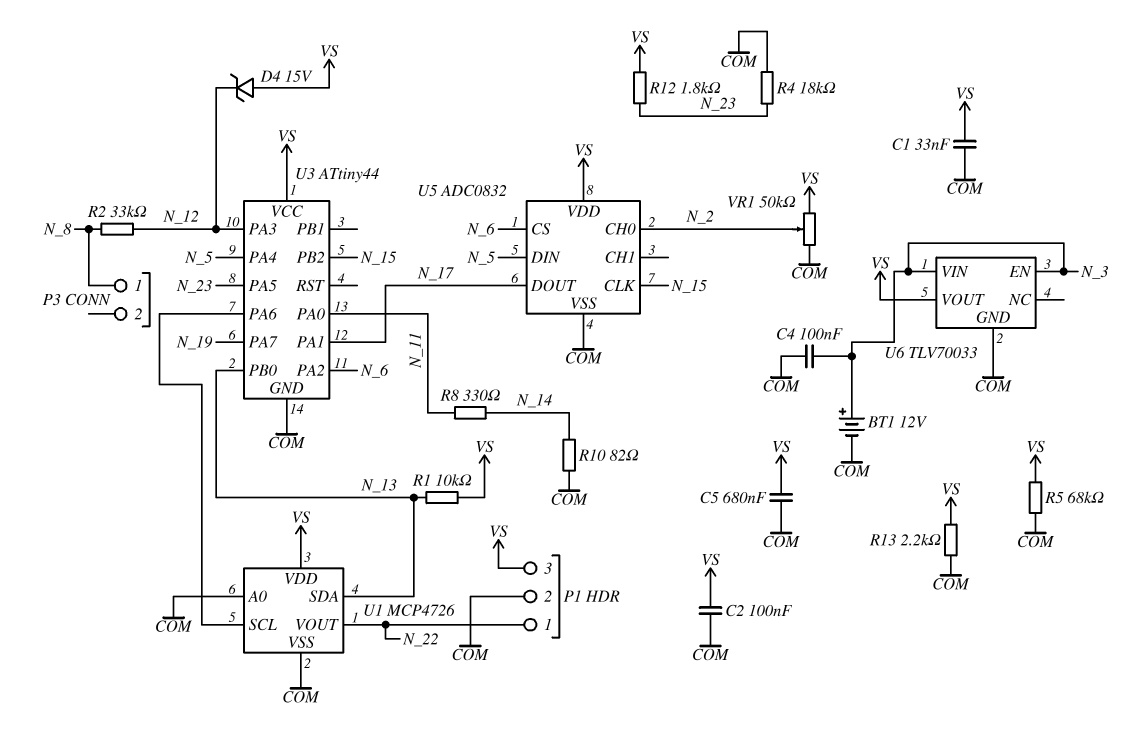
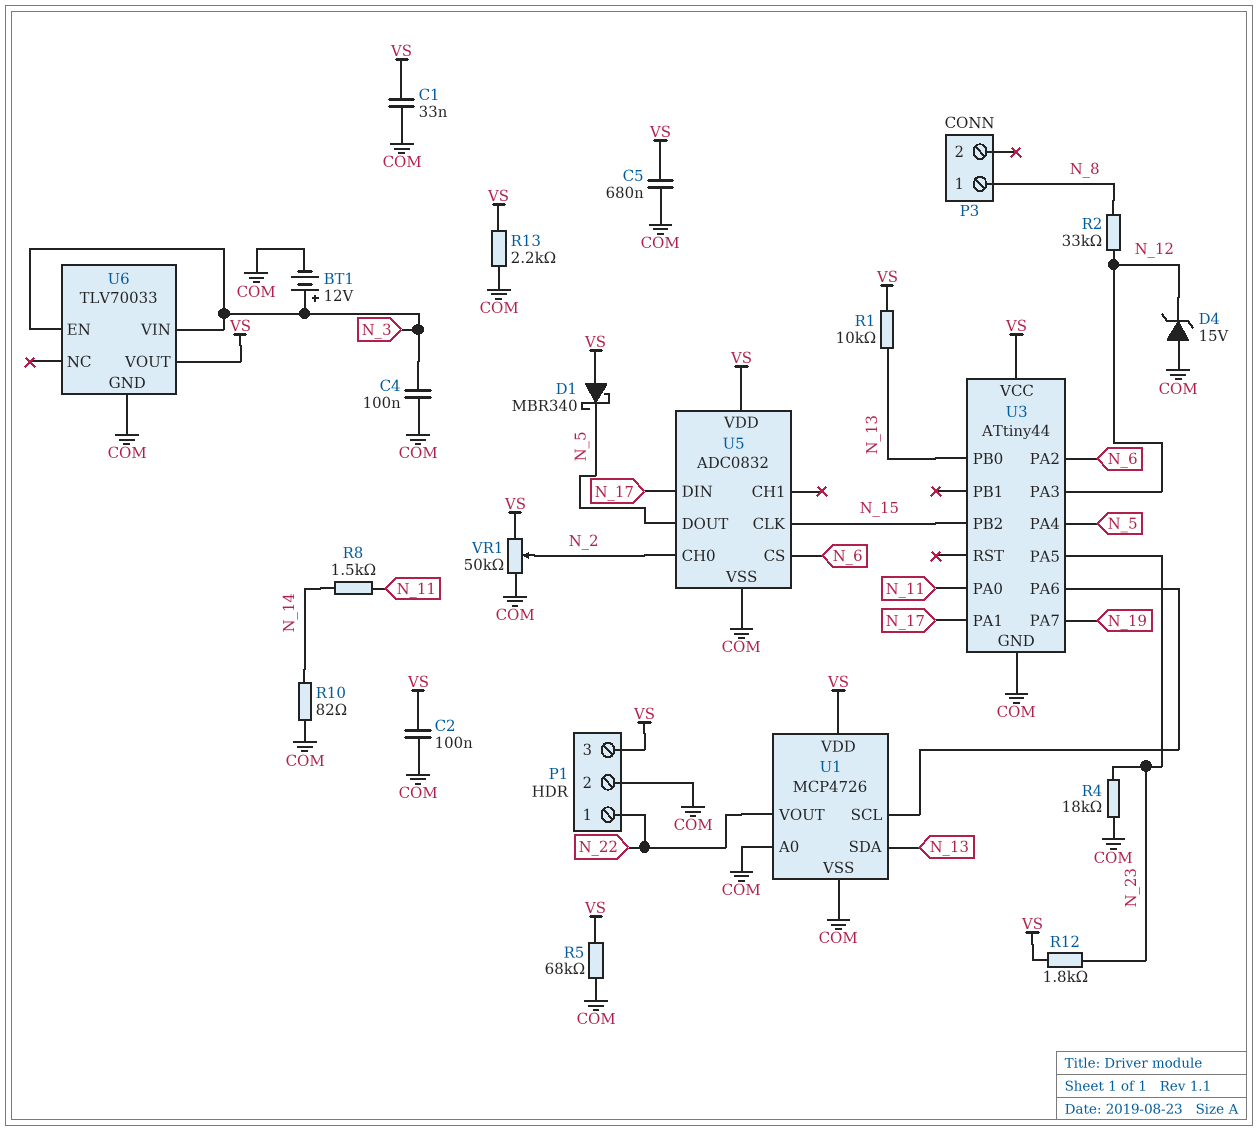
D1: none -> schottky MBR340 (A VS, K N_5)
D4: zener 15V (A VS, K N_12) -> zener 15V (A COM, K N_12)
R8: 330 (N_11, N_14) -> 1.5k (N_11, N_14)
U5 pin DIN: N_5 -> N_17
U5 pin DOUT: N_17 -> N_5

